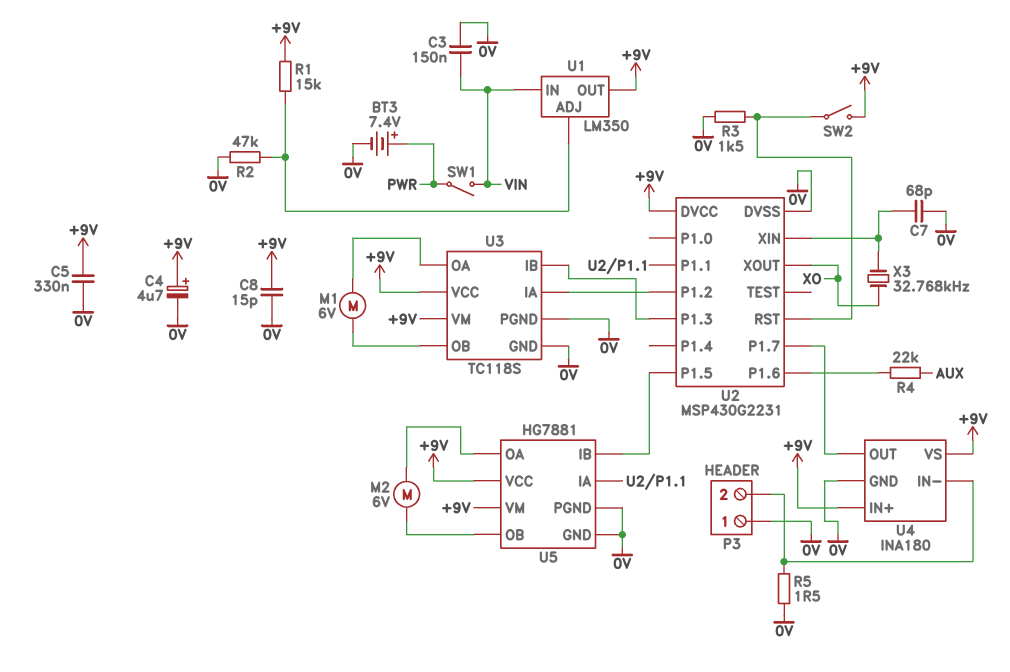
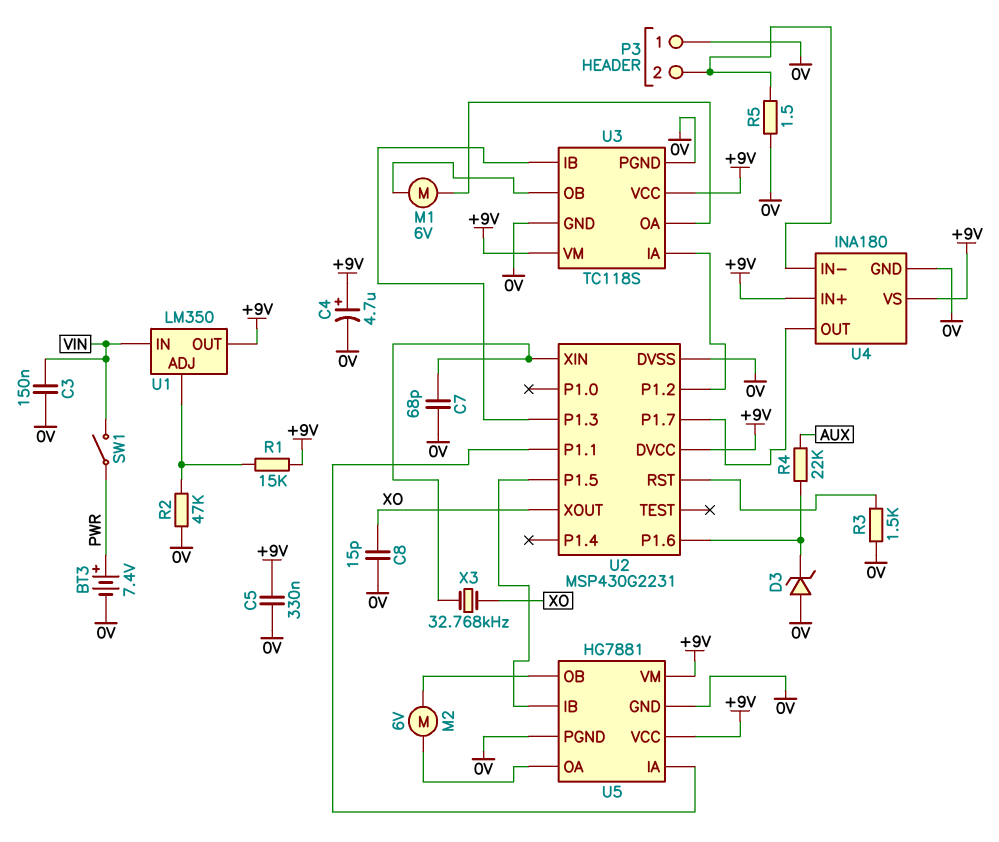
C8: 15pF (+9V, 0V) -> 15pF (0V, XO)
D3: none -> zener (A 0V, K U2/P1.6)
SW2: switch (+9V, U2/RST) -> none

